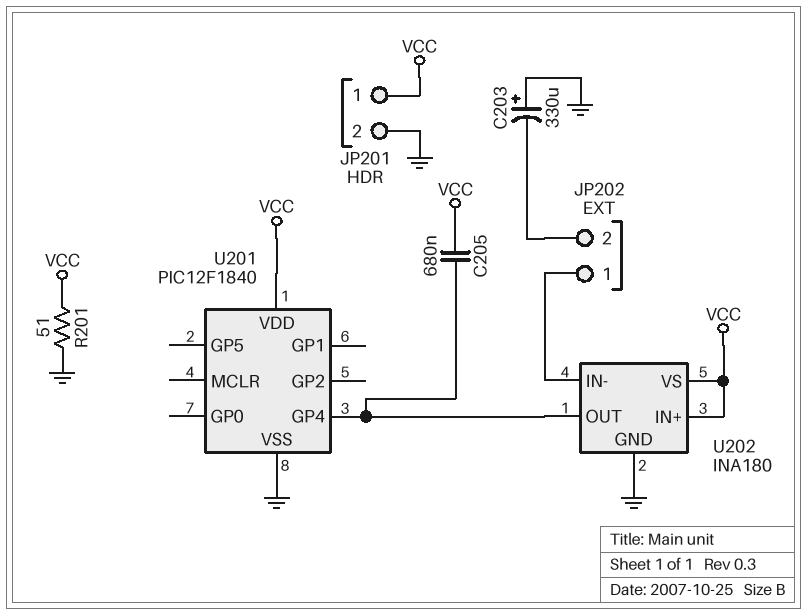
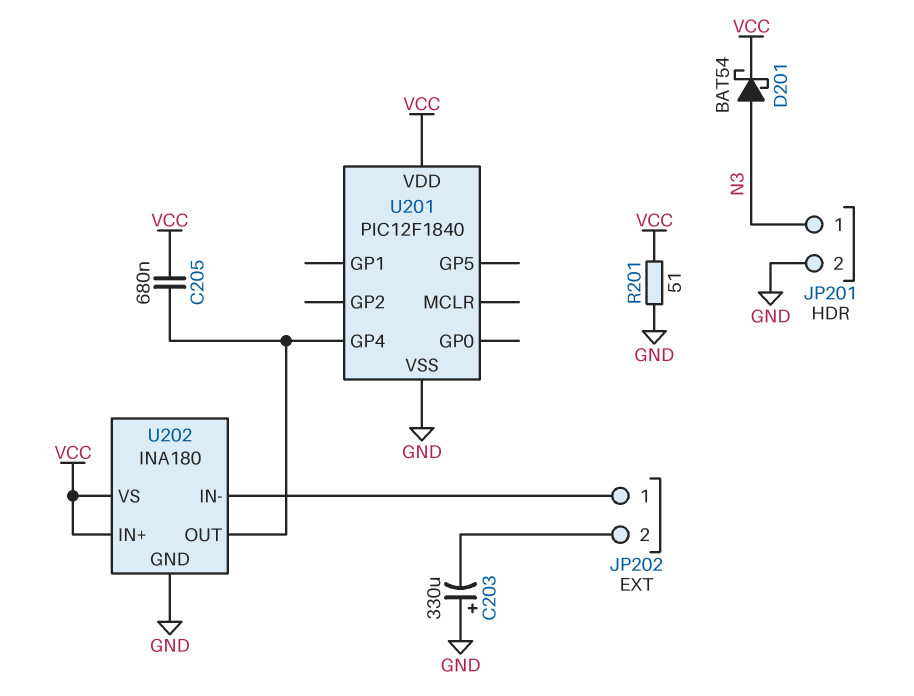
D201: none -> schottky BAT54 (A N3, K VCC)
JP201 pin 1: VCC -> N3

